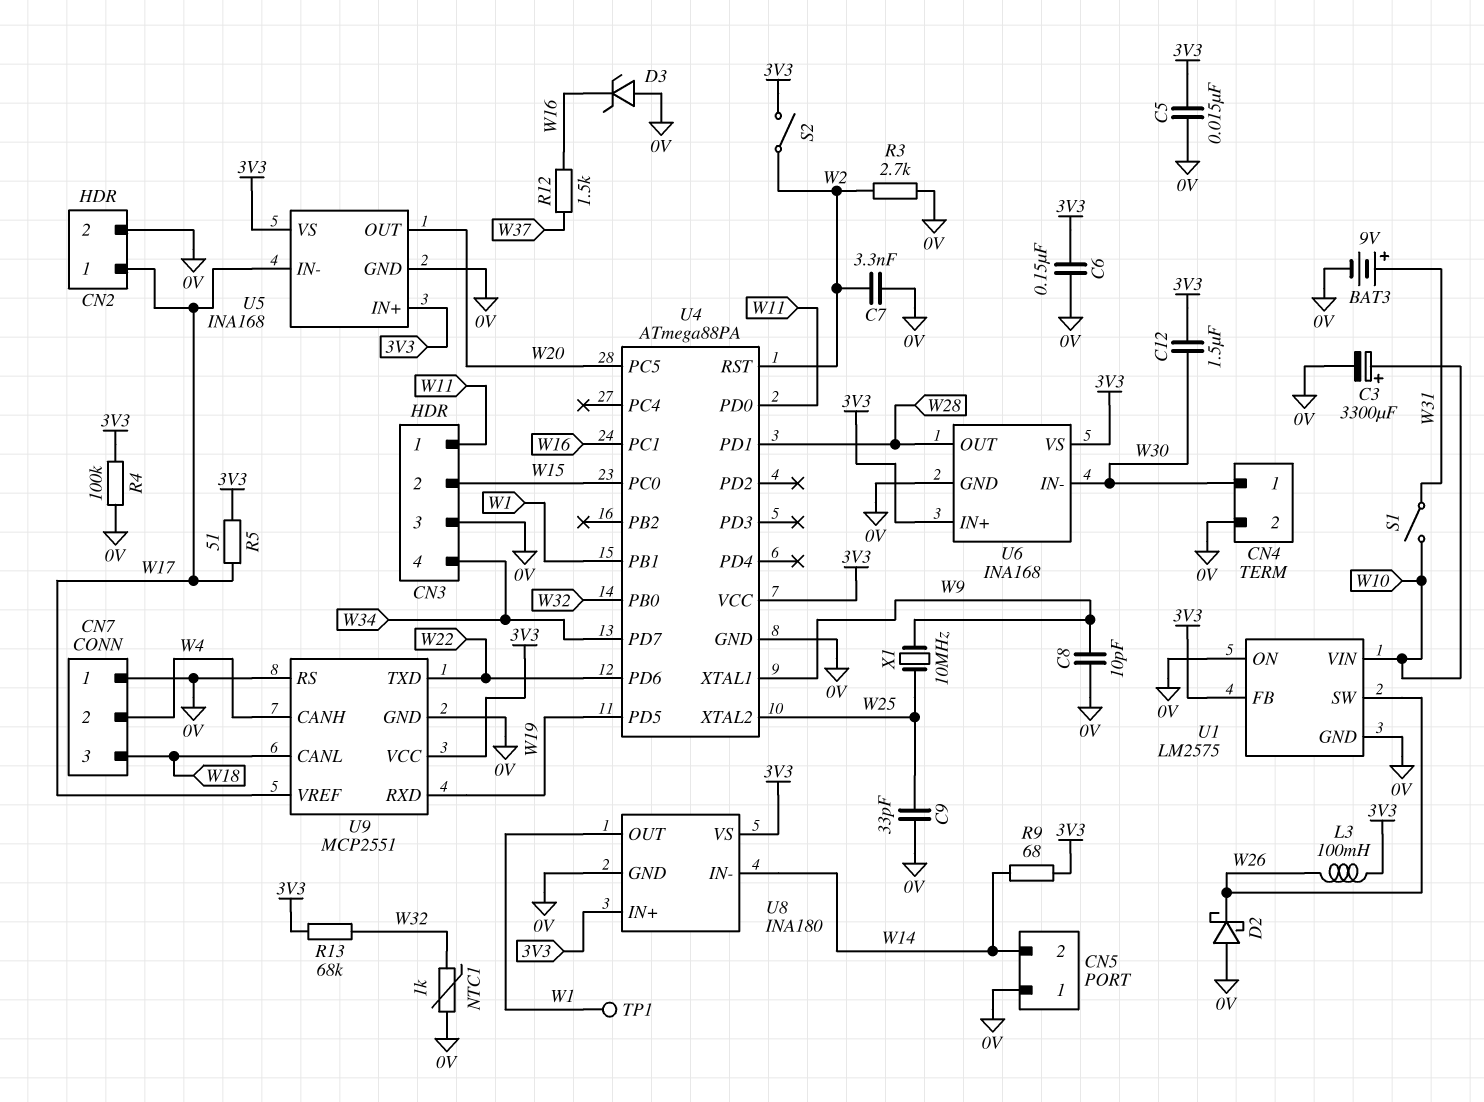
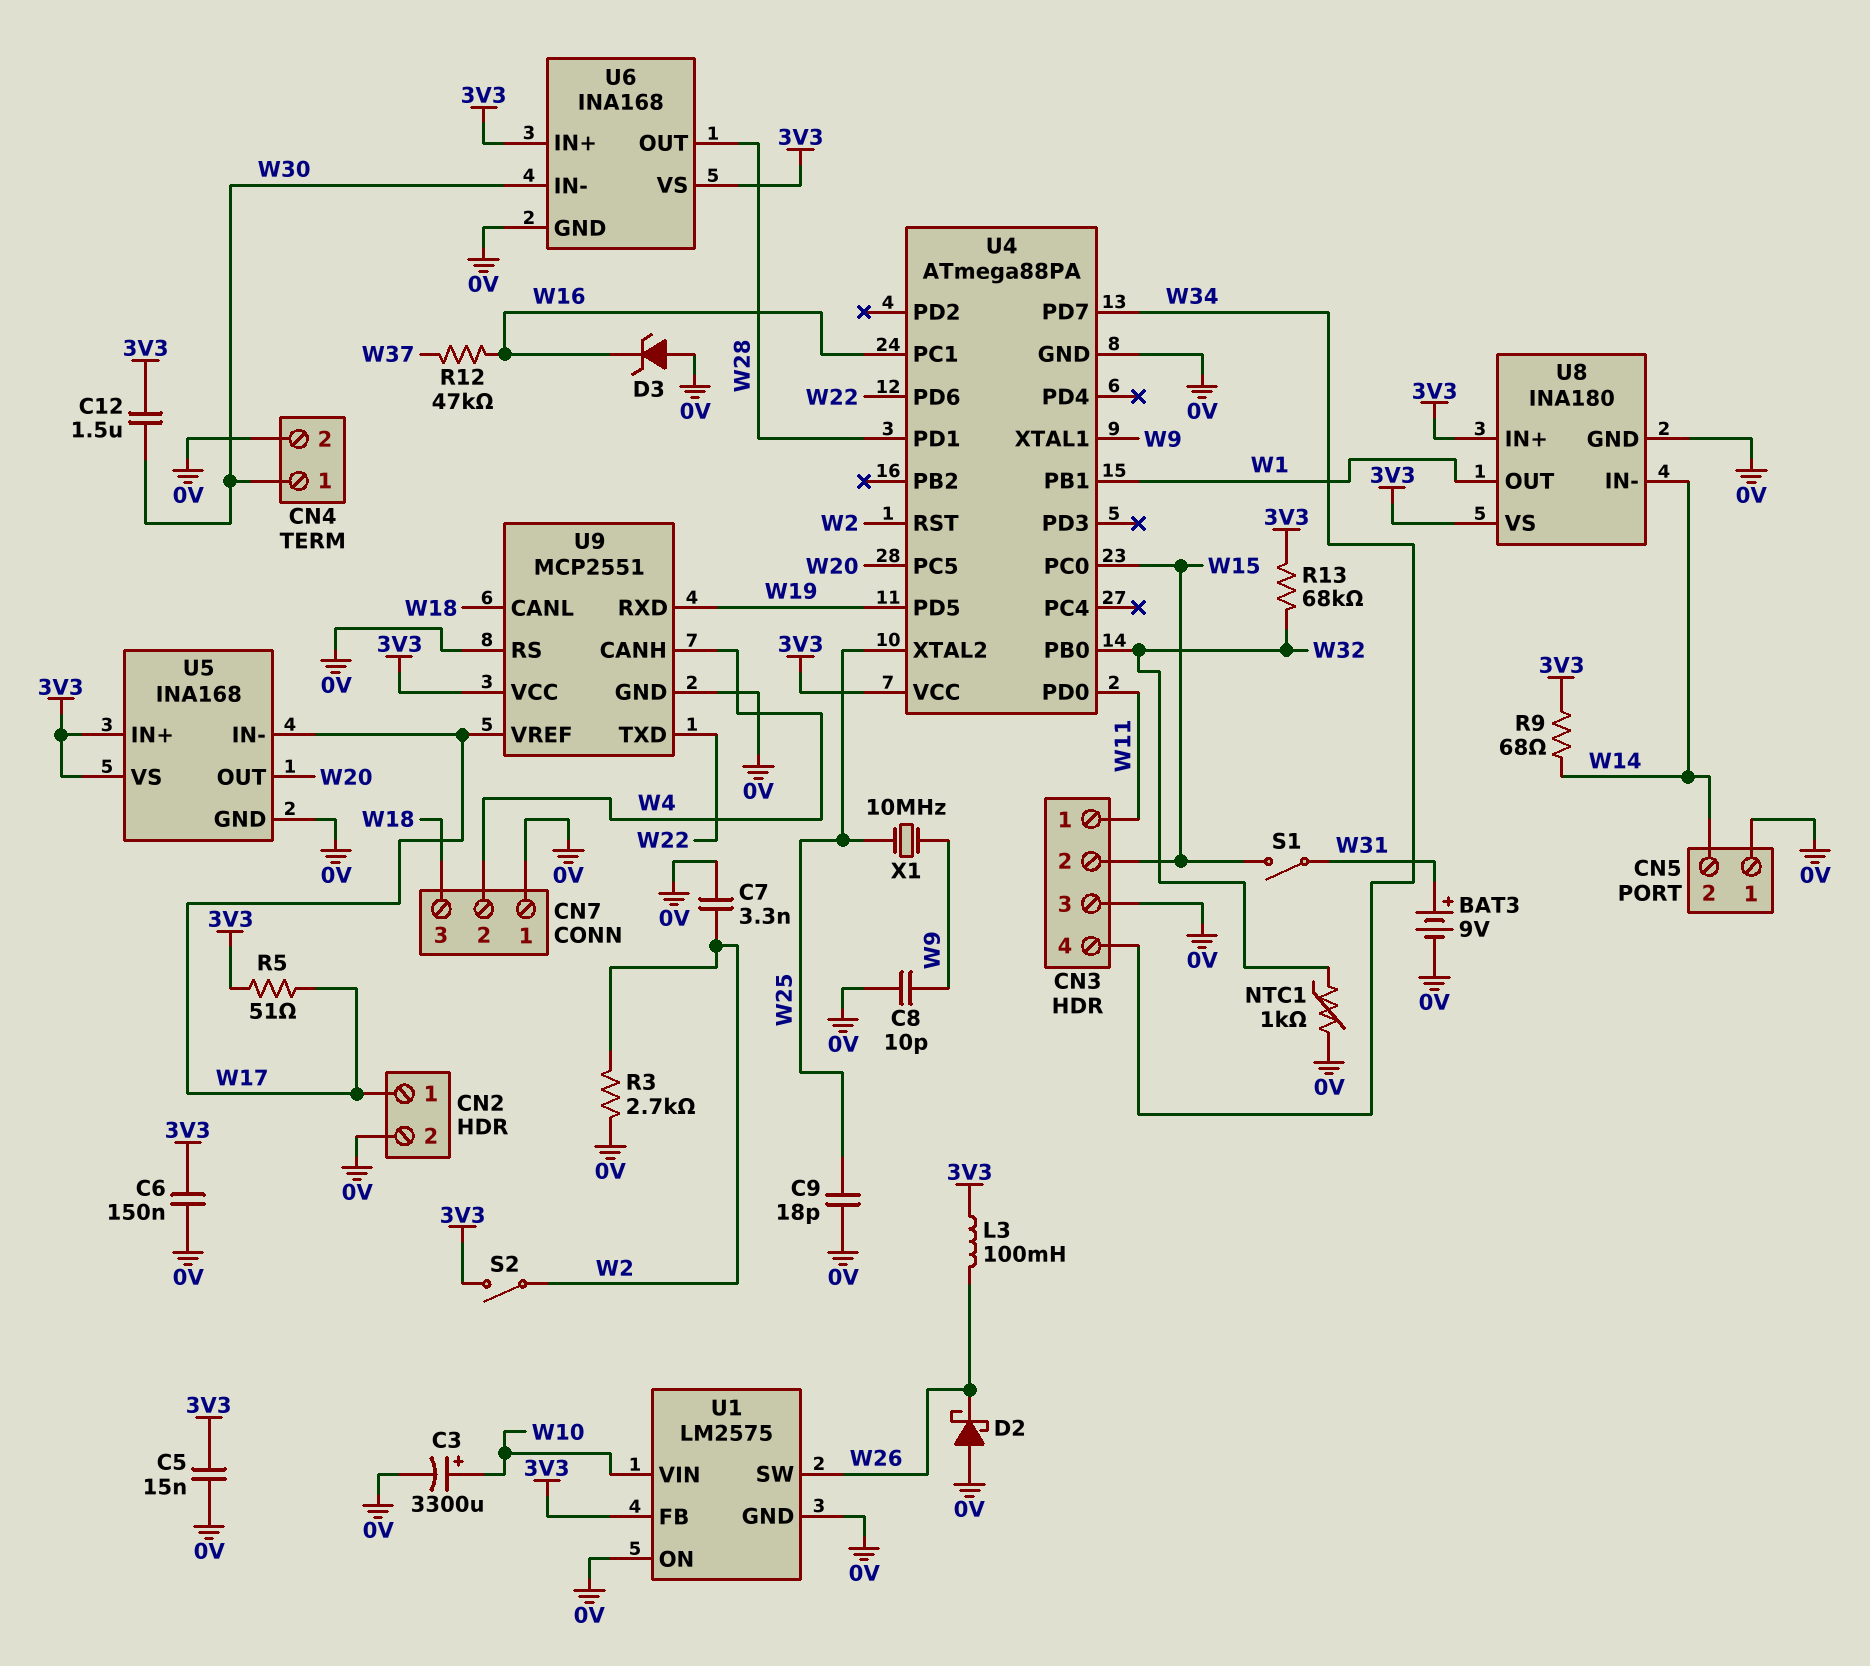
C9: 33pF (0V, W25) -> 18pF (0V, W25)
R4: 100k (0V, 3V3) -> none
R12: 1.5k (W16, W37) -> 47k (W16, W37)
S1: switch (W10, W31) -> switch (W15, W31)
TP1: test point (W1) -> none

